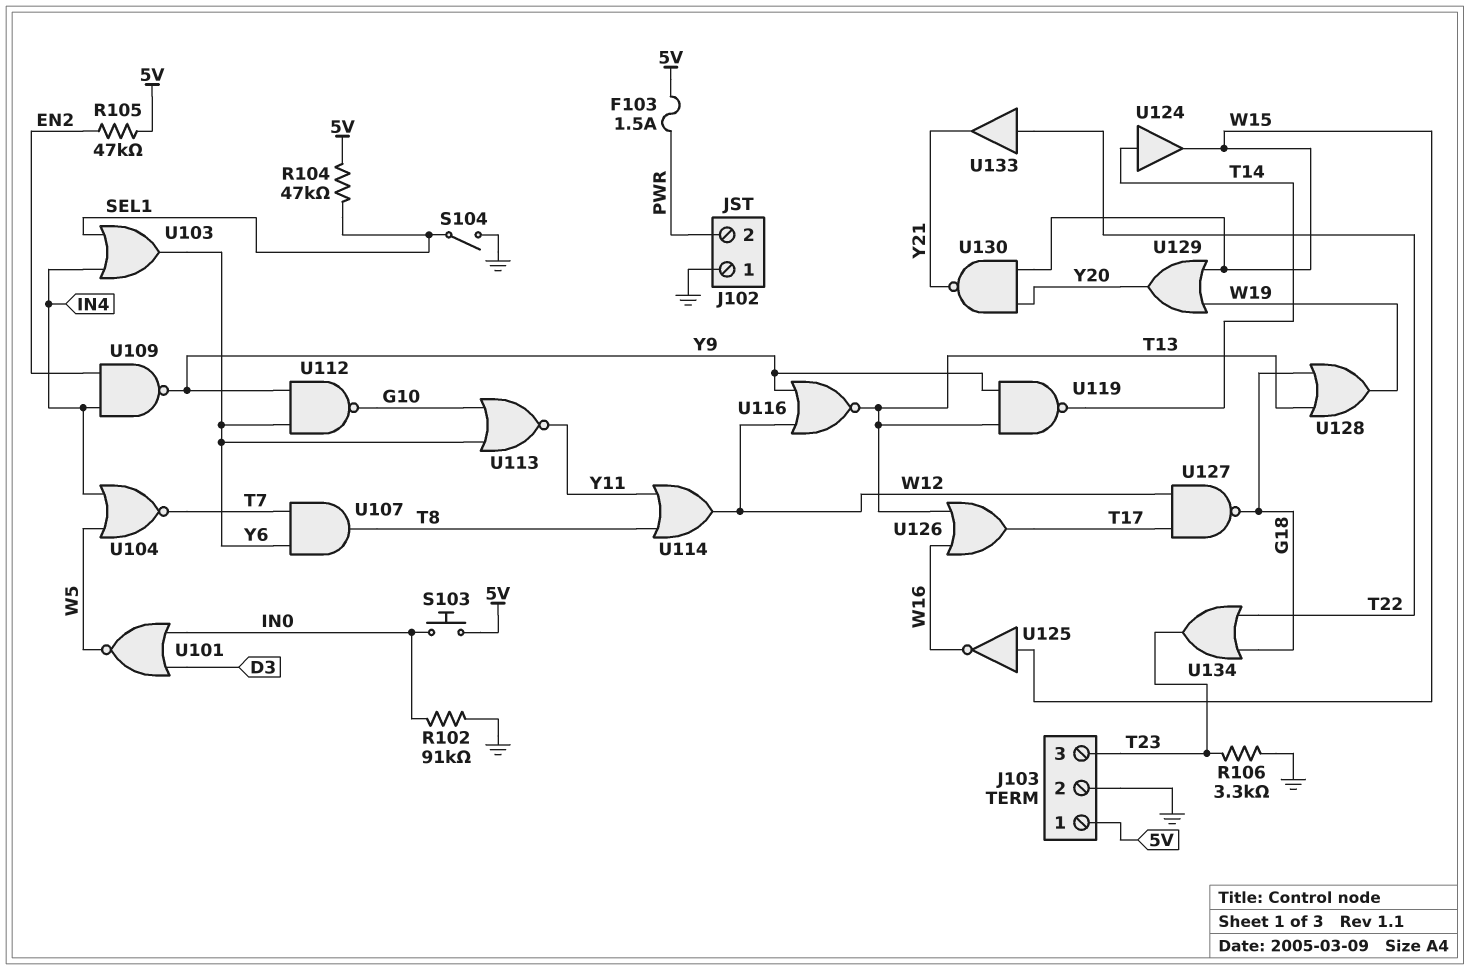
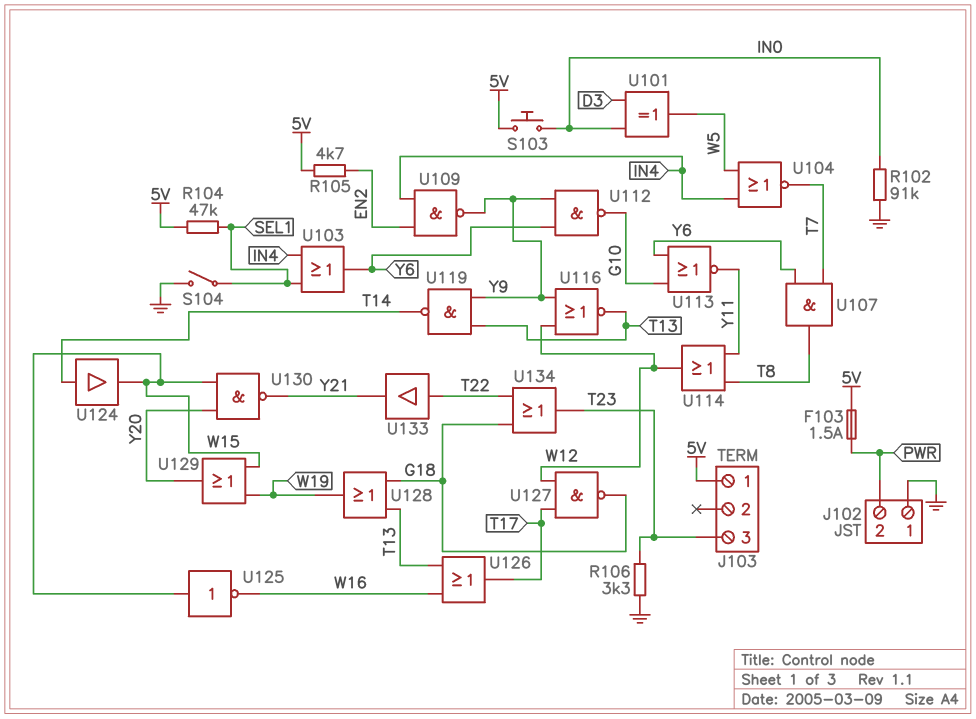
J103 pin 2: GND -> none
R105: 47k (5V, EN2) -> 4.7k (5V, EN2)
U101: NOR (in D3, in IN0, out W5) -> XOR (in D3, in IN0, out W5)

